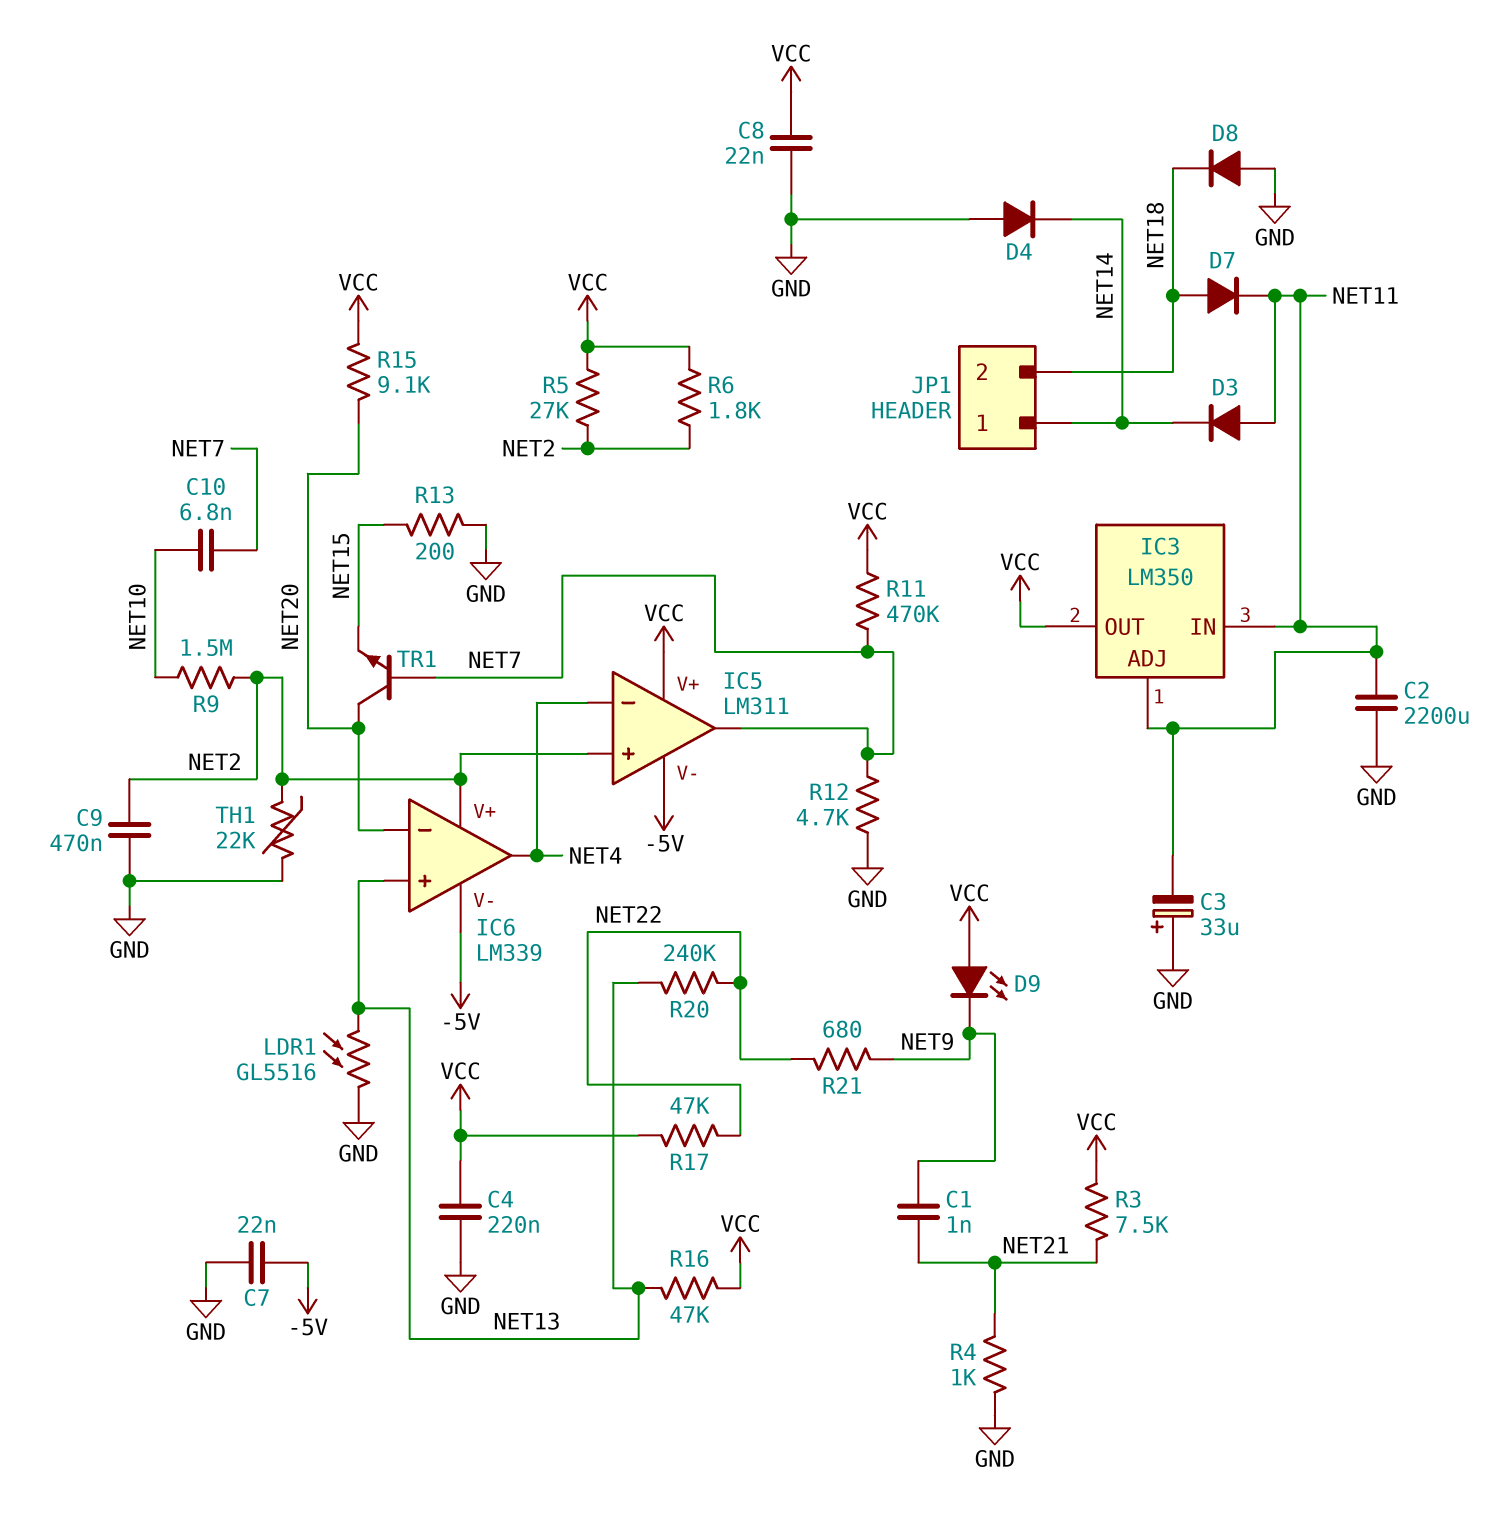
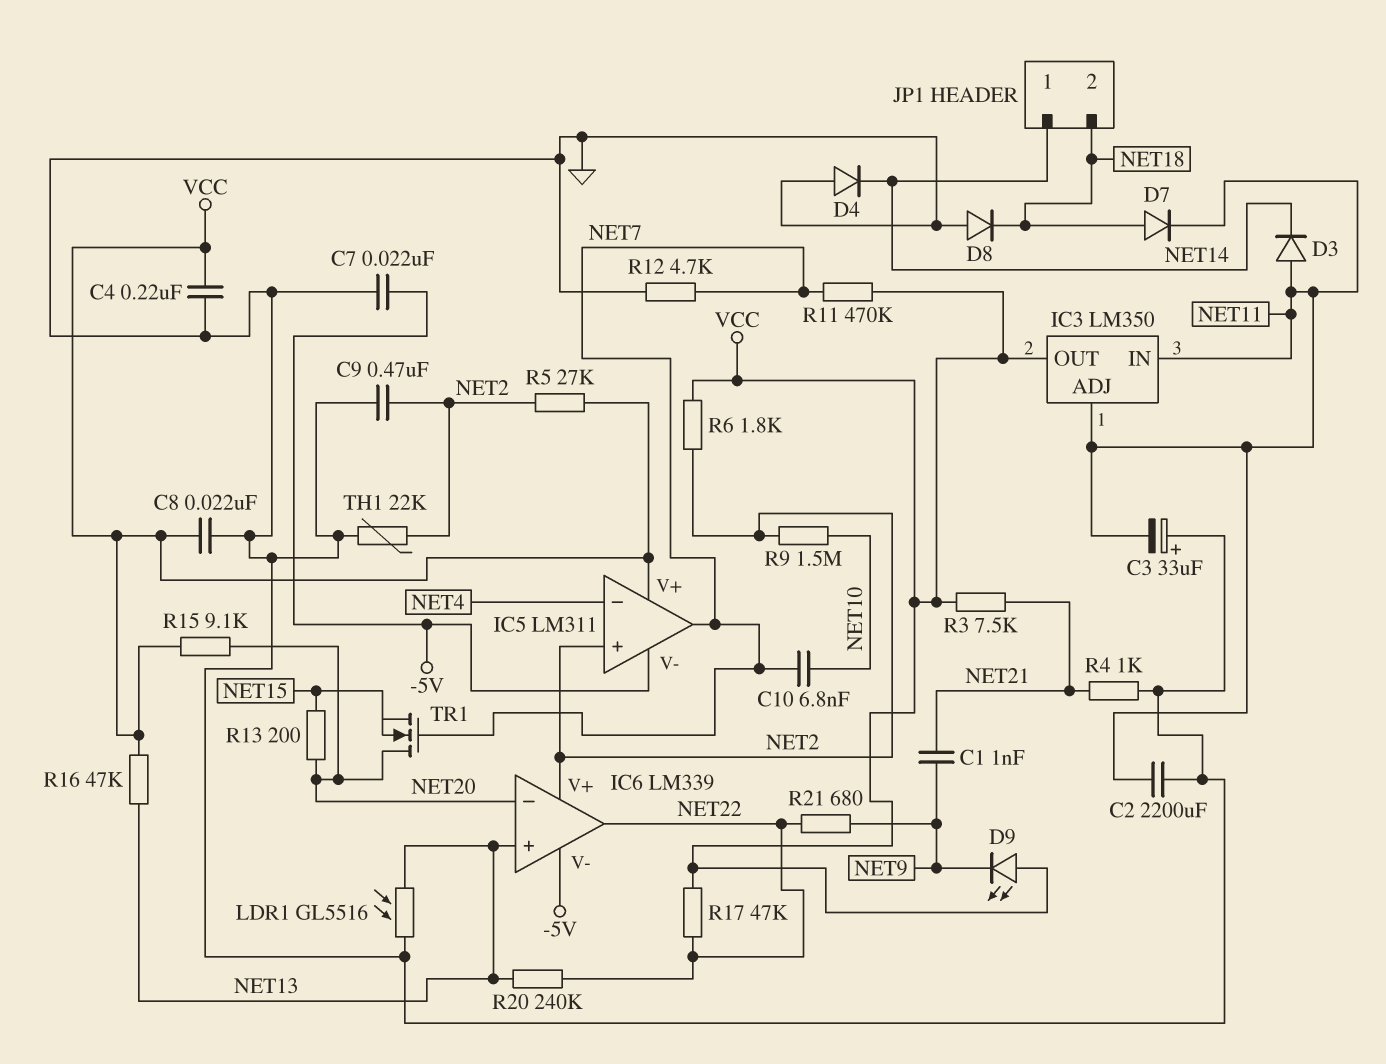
IC6 pin out: NET4 -> NET22
R13: 200 (GND, NET15) -> 200 (NET15, NET20)
TR1: NPN (B NET7, C NET20, E NET15) -> NMOS (G NET7, D NET20, S NET15)

